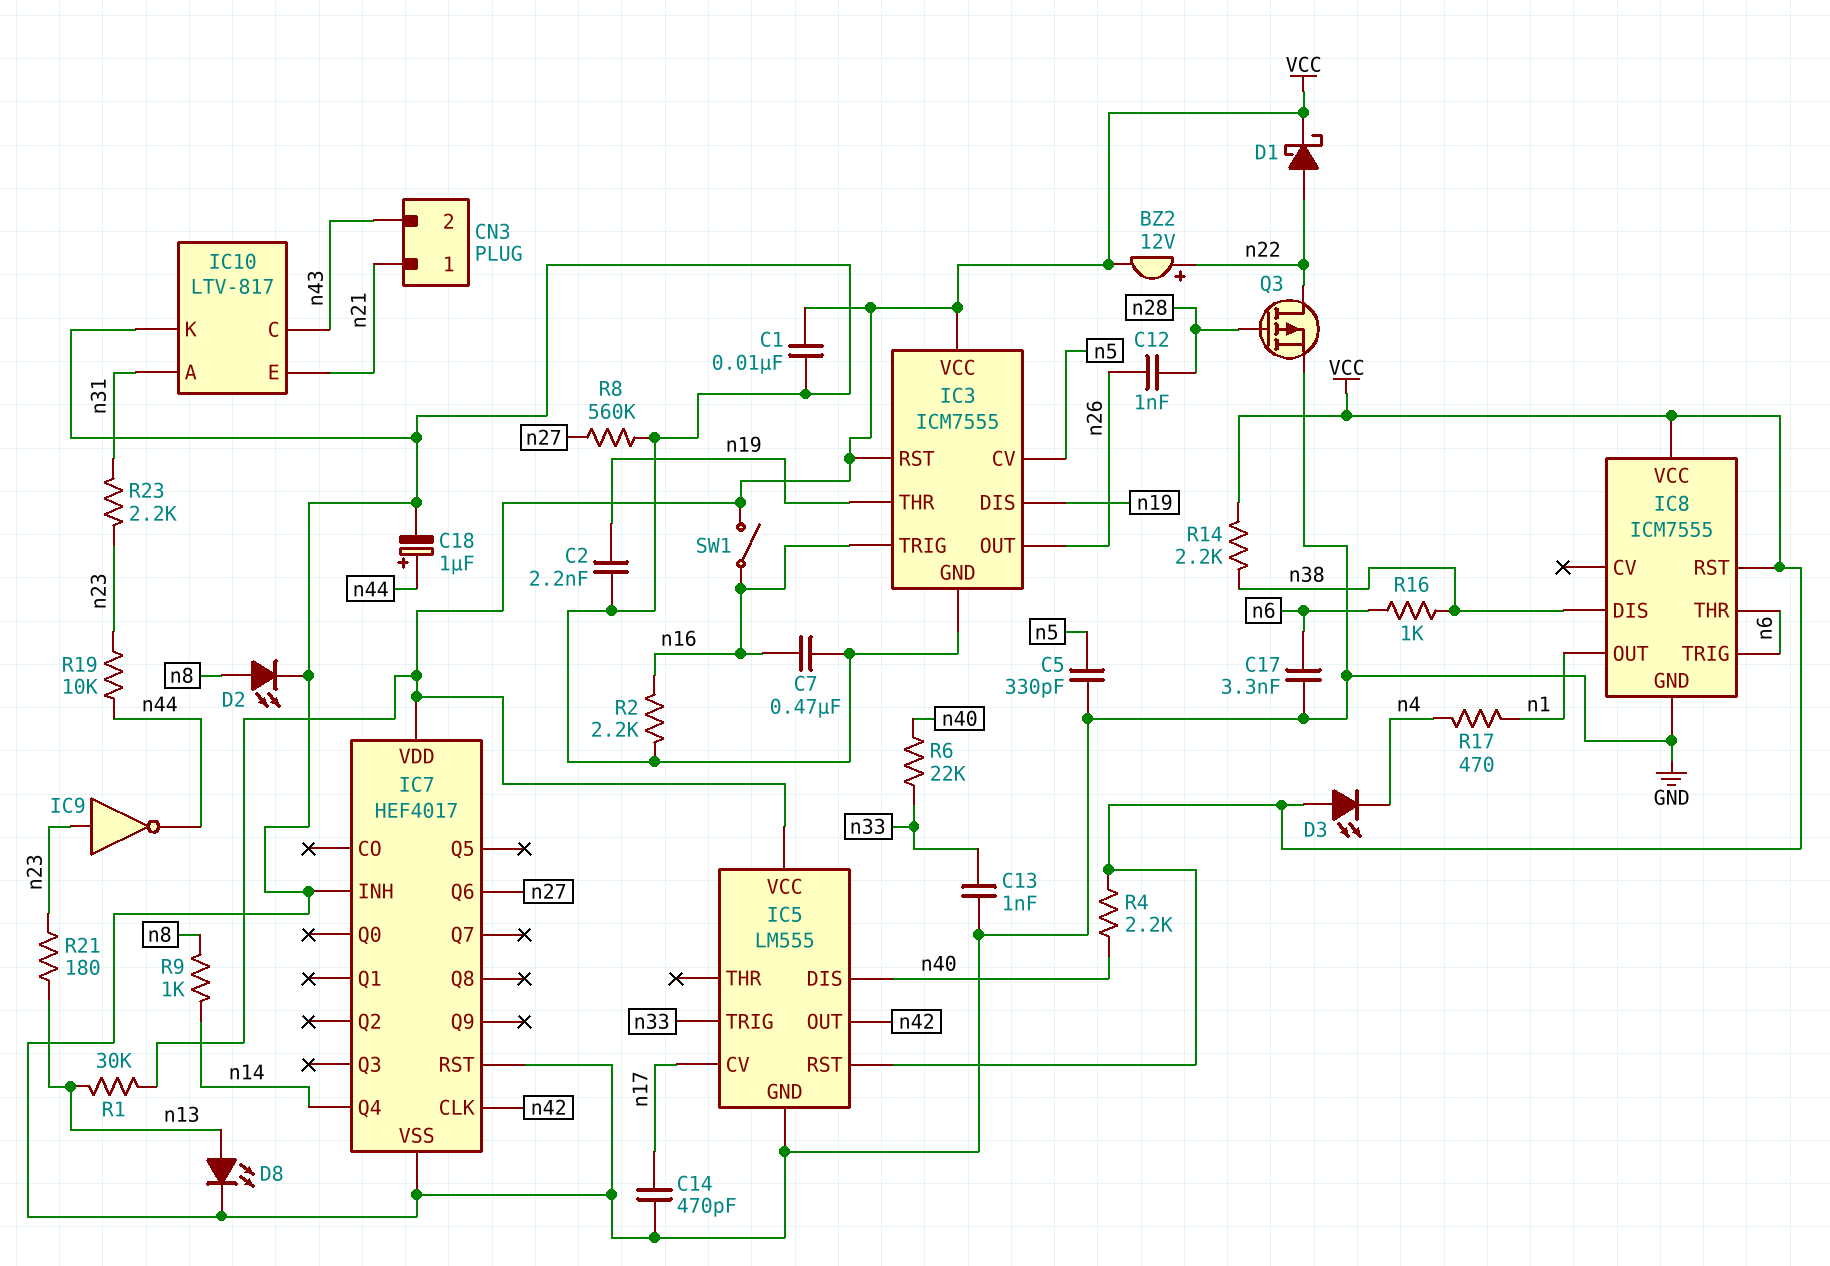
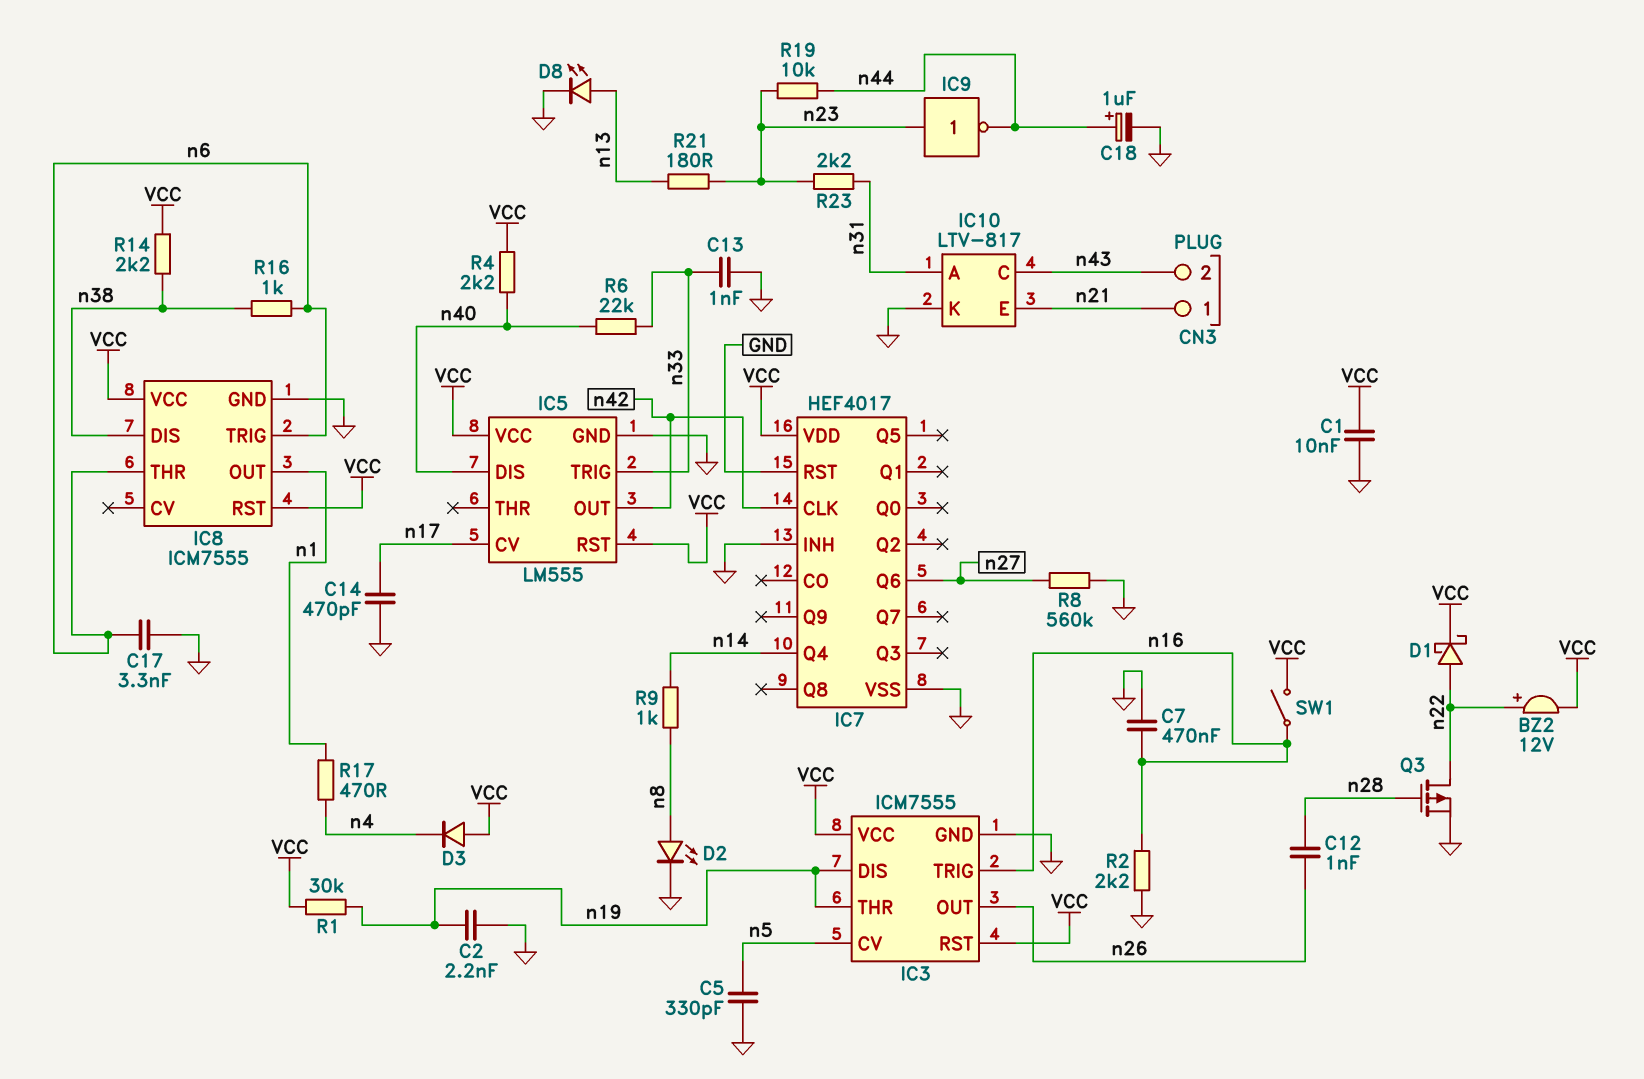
D3: LED (A VCC, K n4) -> diode (A VCC, K n4)
R1: 30k (VCC, n13) -> 30k (VCC, n19)

